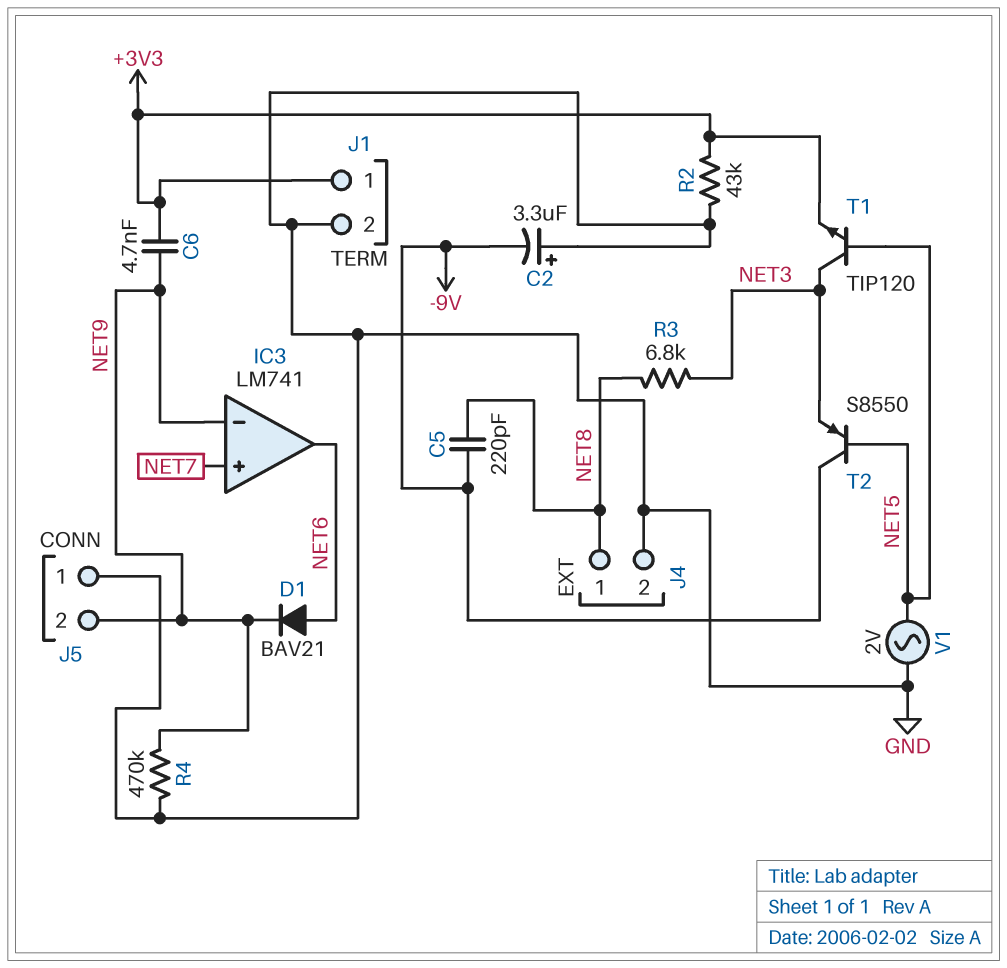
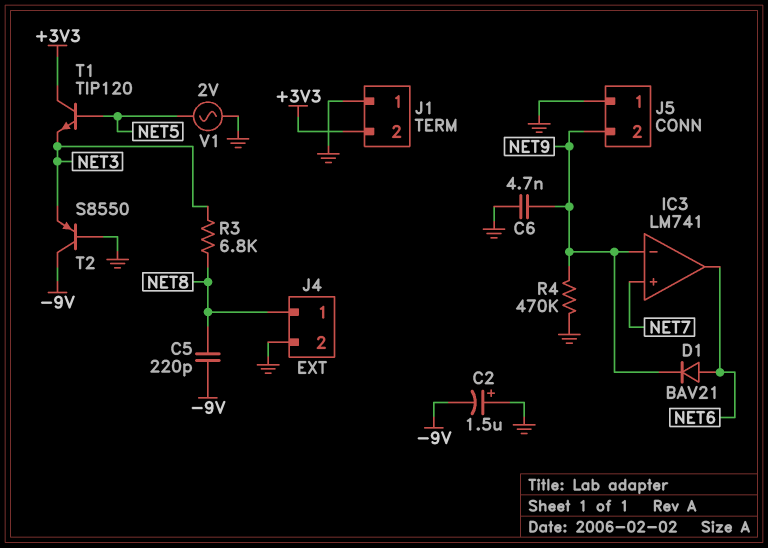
C2: 3.3uF (plus GND, minus -9V) -> 1.5uF (plus GND, minus -9V)
C6: 4.7nF (+3V3, NET9) -> 4.7nF (GND, NET9)
J1 pin 1: +3V3 -> GND
J1 pin 2: GND -> +3V3
R2: 43k (+3V3, GND) -> none
T1: NPN TIP120 (B NET5, C NET3, E +3V3) -> NPN TIP120 (B NET5, C +3V3, E NET3)
T2: PNP S8550 (B NET5, C -9V, E NET3) -> PNP S8550 (B GND, C -9V, E NET3)

